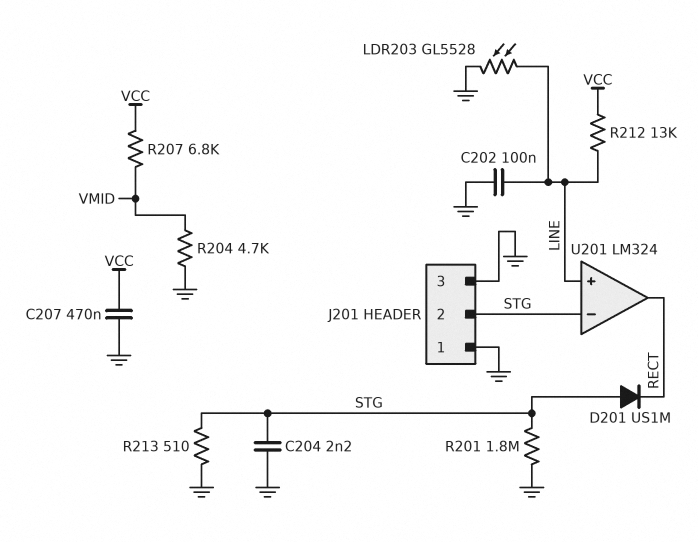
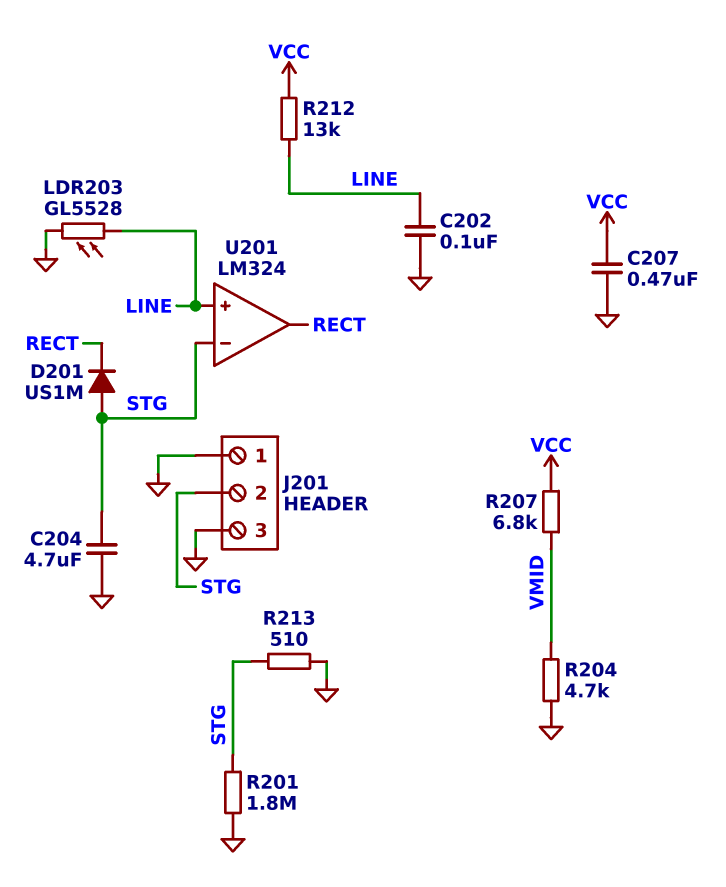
C204: 2.2nF (GND, STG) -> 4.7uF (GND, STG)

